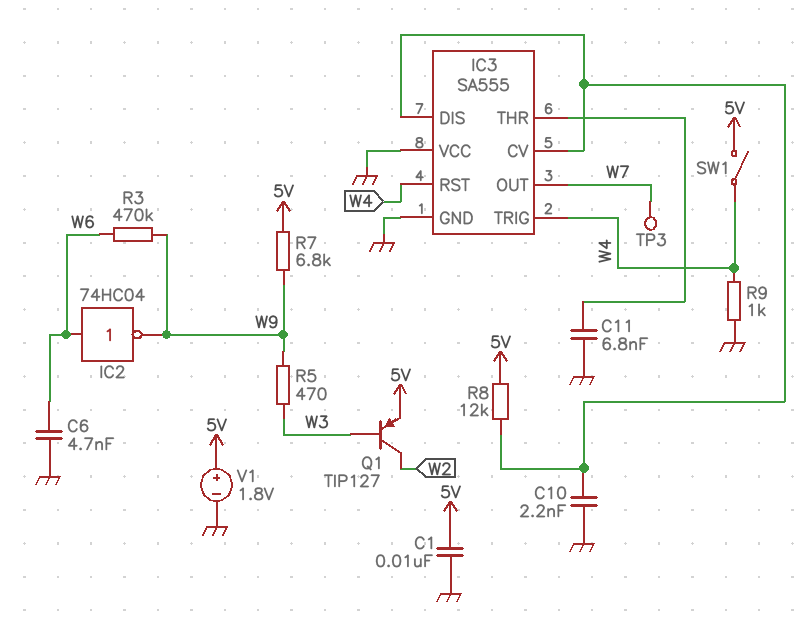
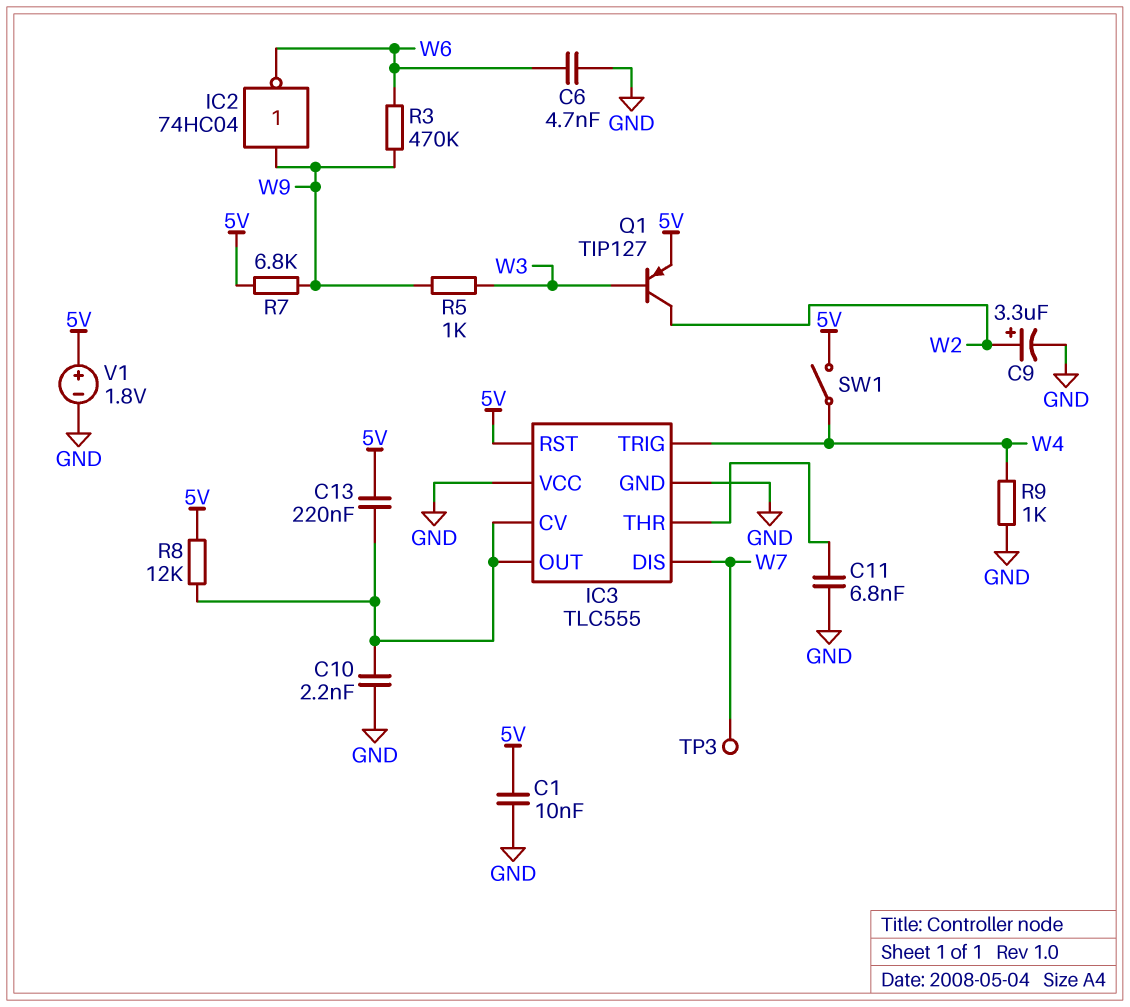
C9: none -> 3.3uF (plus W2, minus GND)
C13: none -> 220nF (5V, IC3/CV)
IC2: NOT 74HC04 (in W6, out W9) -> NOT 74HC04 (in W9, out W6)
IC3: SA555 -> TLC555
IC3 pin DIS: IC3/CV -> W7
IC3 pin OUT: W7 -> IC3/CV
IC3 pin RST: W4 -> 5V
R5: 470 (W3, W9) -> 1k (W3, W9)

